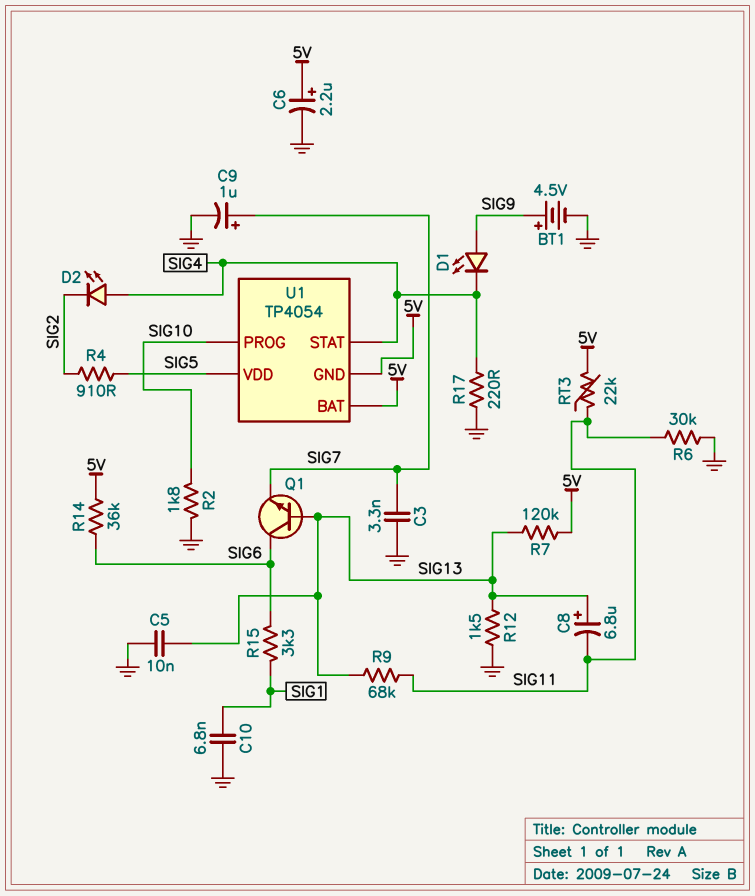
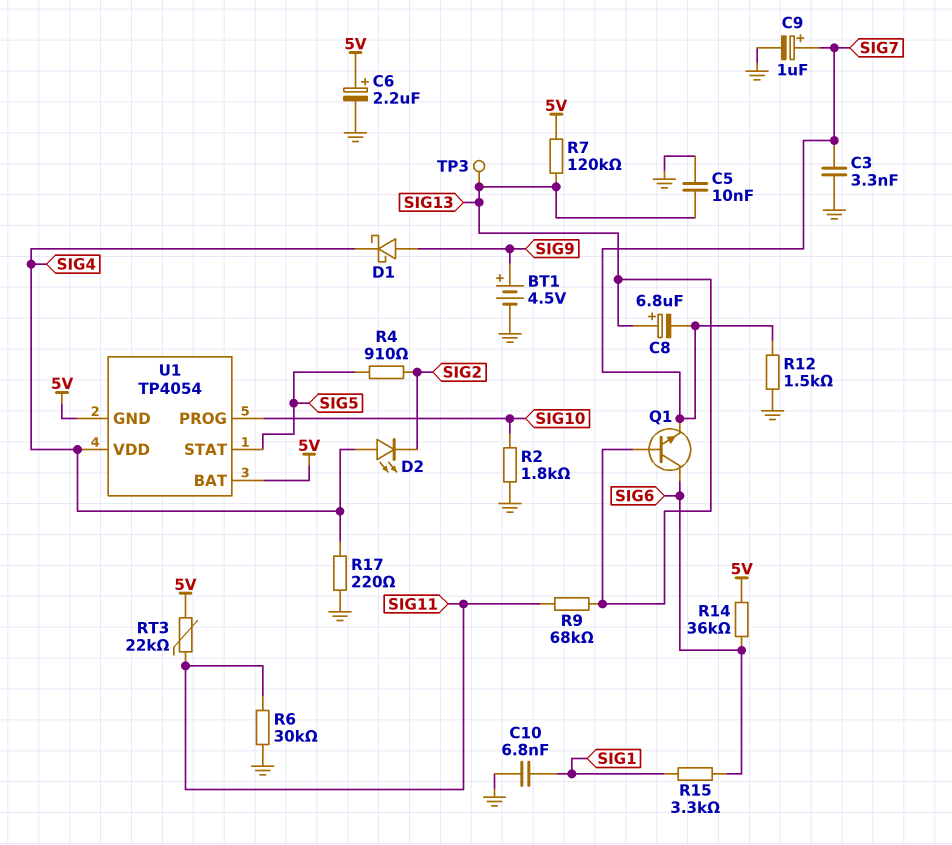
C8: 6.8uF (plus SIG13, minus SIG11) -> 6.8uF (plus SIG13, minus SIG7)
D1: LED (A SIG9, K SIG4) -> schottky (A SIG9, K SIG4)
R12: 1.5k (GND, SIG13) -> 1.5k (GND, SIG7)
TP3: none -> test point (SIG13)
U1 pin STAT: SIG4 -> SIG5
U1 pin VDD: SIG5 -> SIG4

